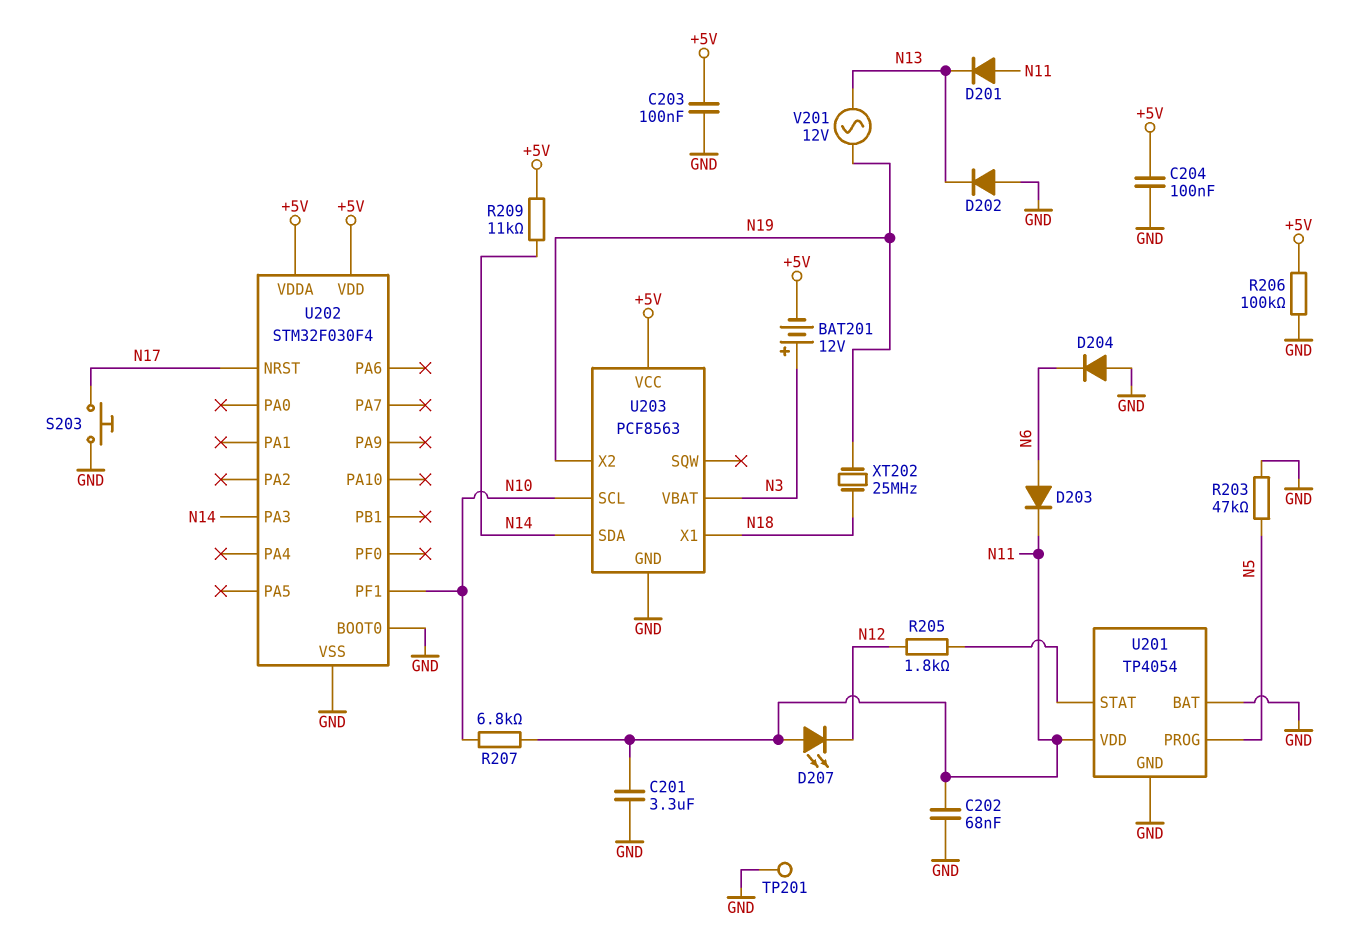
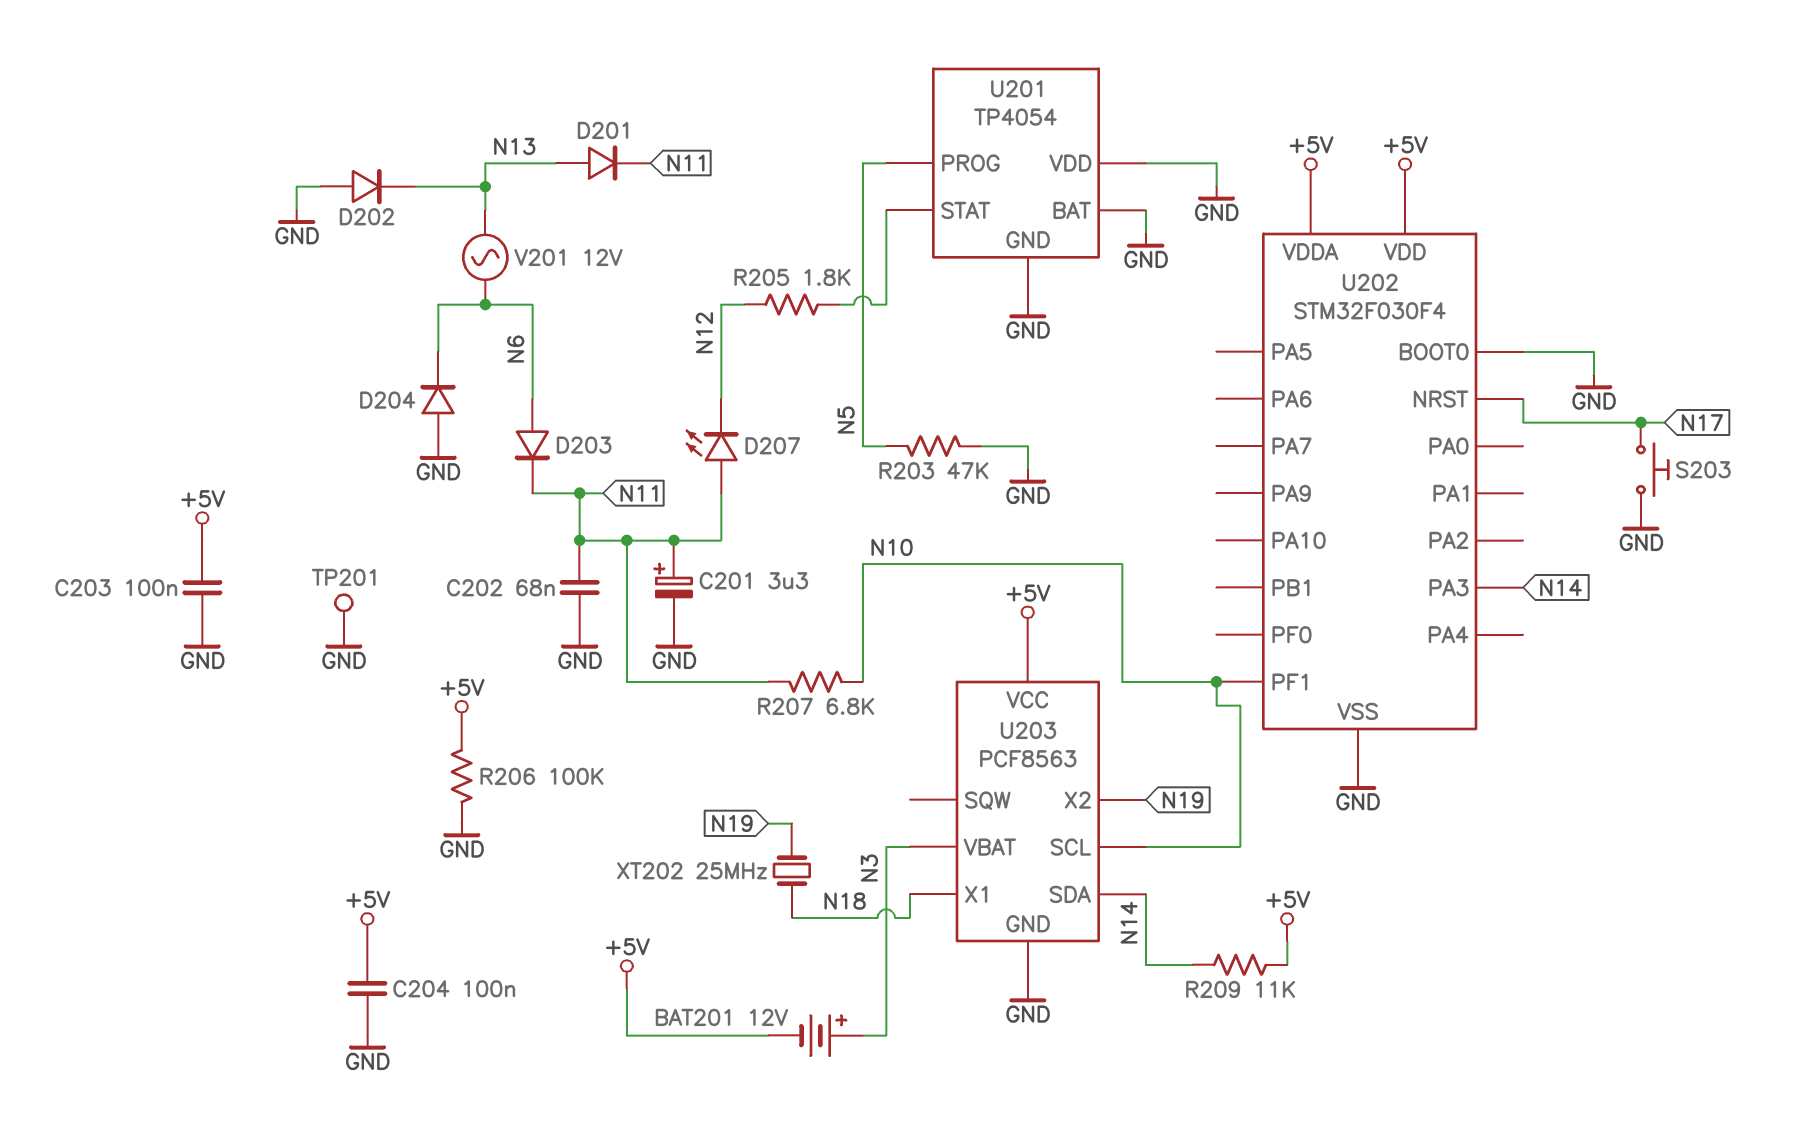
C201: 3.3uF (GND, N11) -> 3.3uF (plus N11, minus GND)
D201: diode (A N11, K N13) -> diode (A N13, K N11)
U201 pin VDD: N11 -> GND
V201: AC 12V (N13, N19) -> AC 12V (N6, N13)

